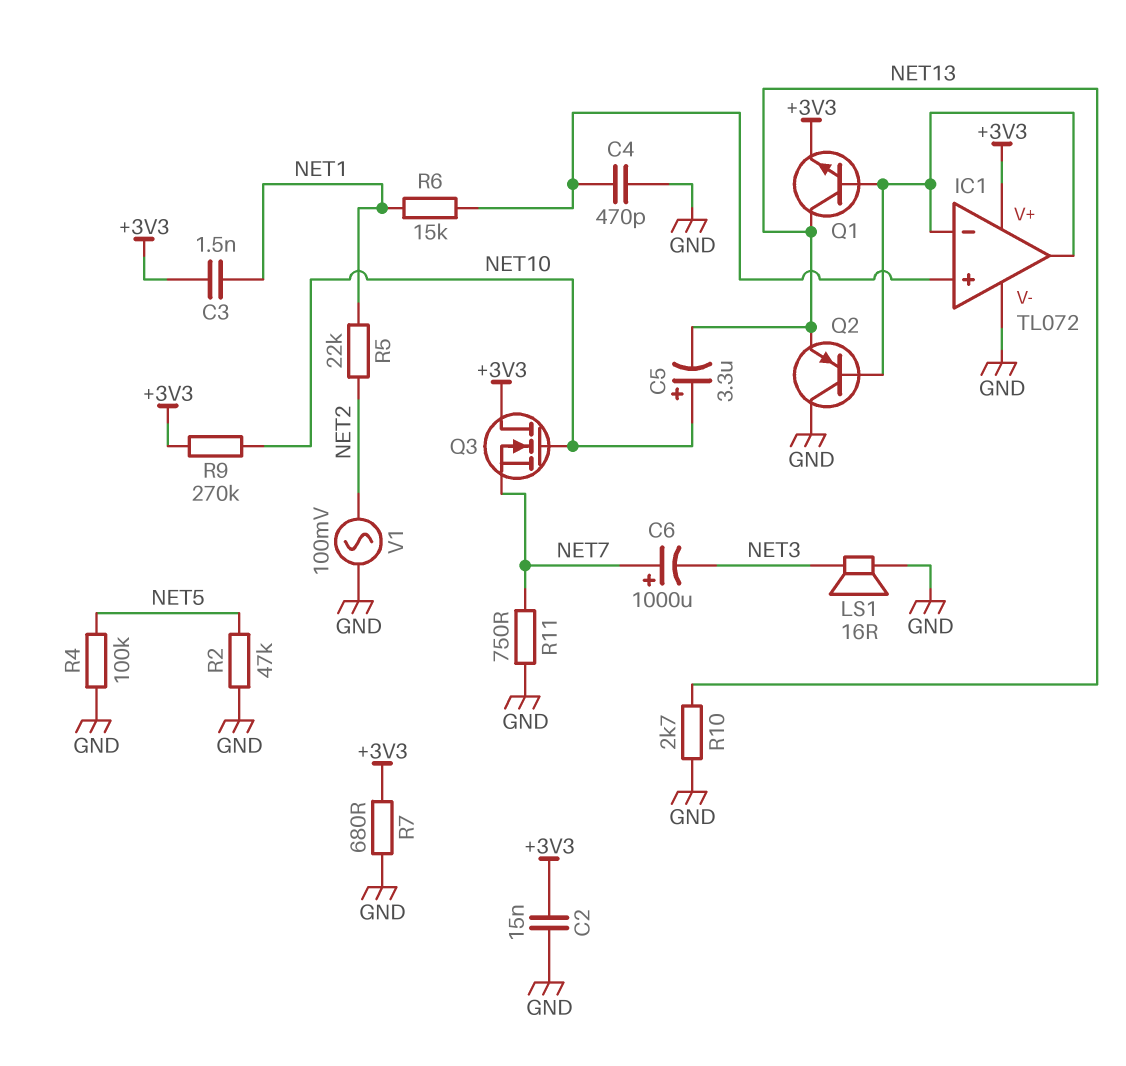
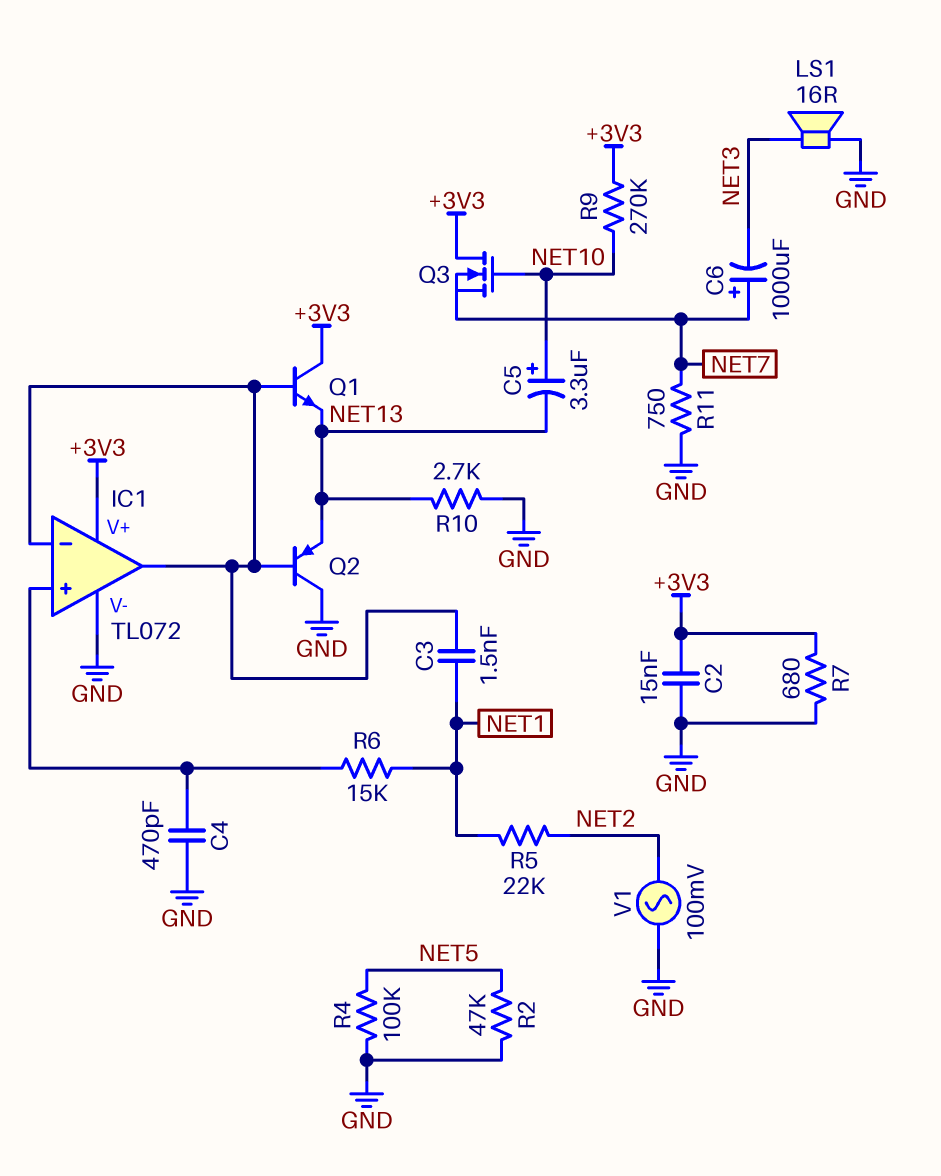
C3: 1.5nF (+3V3, NET1) -> 1.5nF (IC1/in-, NET1)
Q1: NPN (B IC1/in-, C NET13, E +3V3) -> NPN (B IC1/in-, C +3V3, E NET13)

